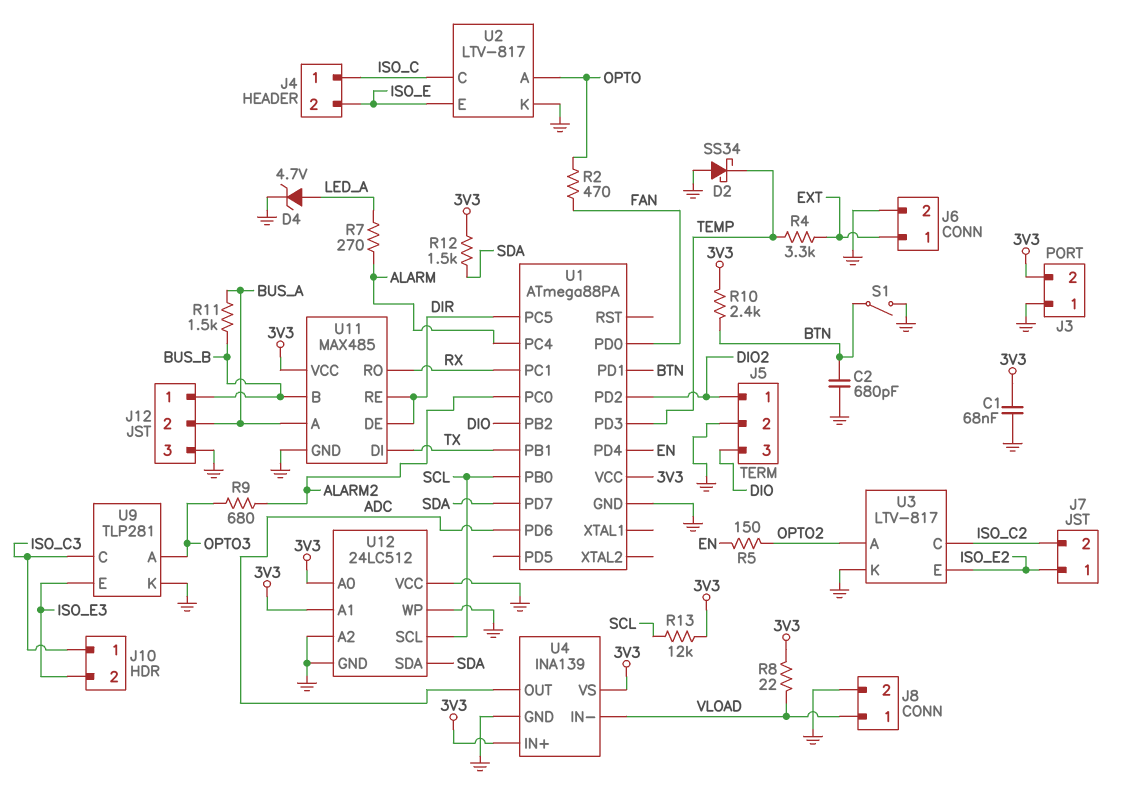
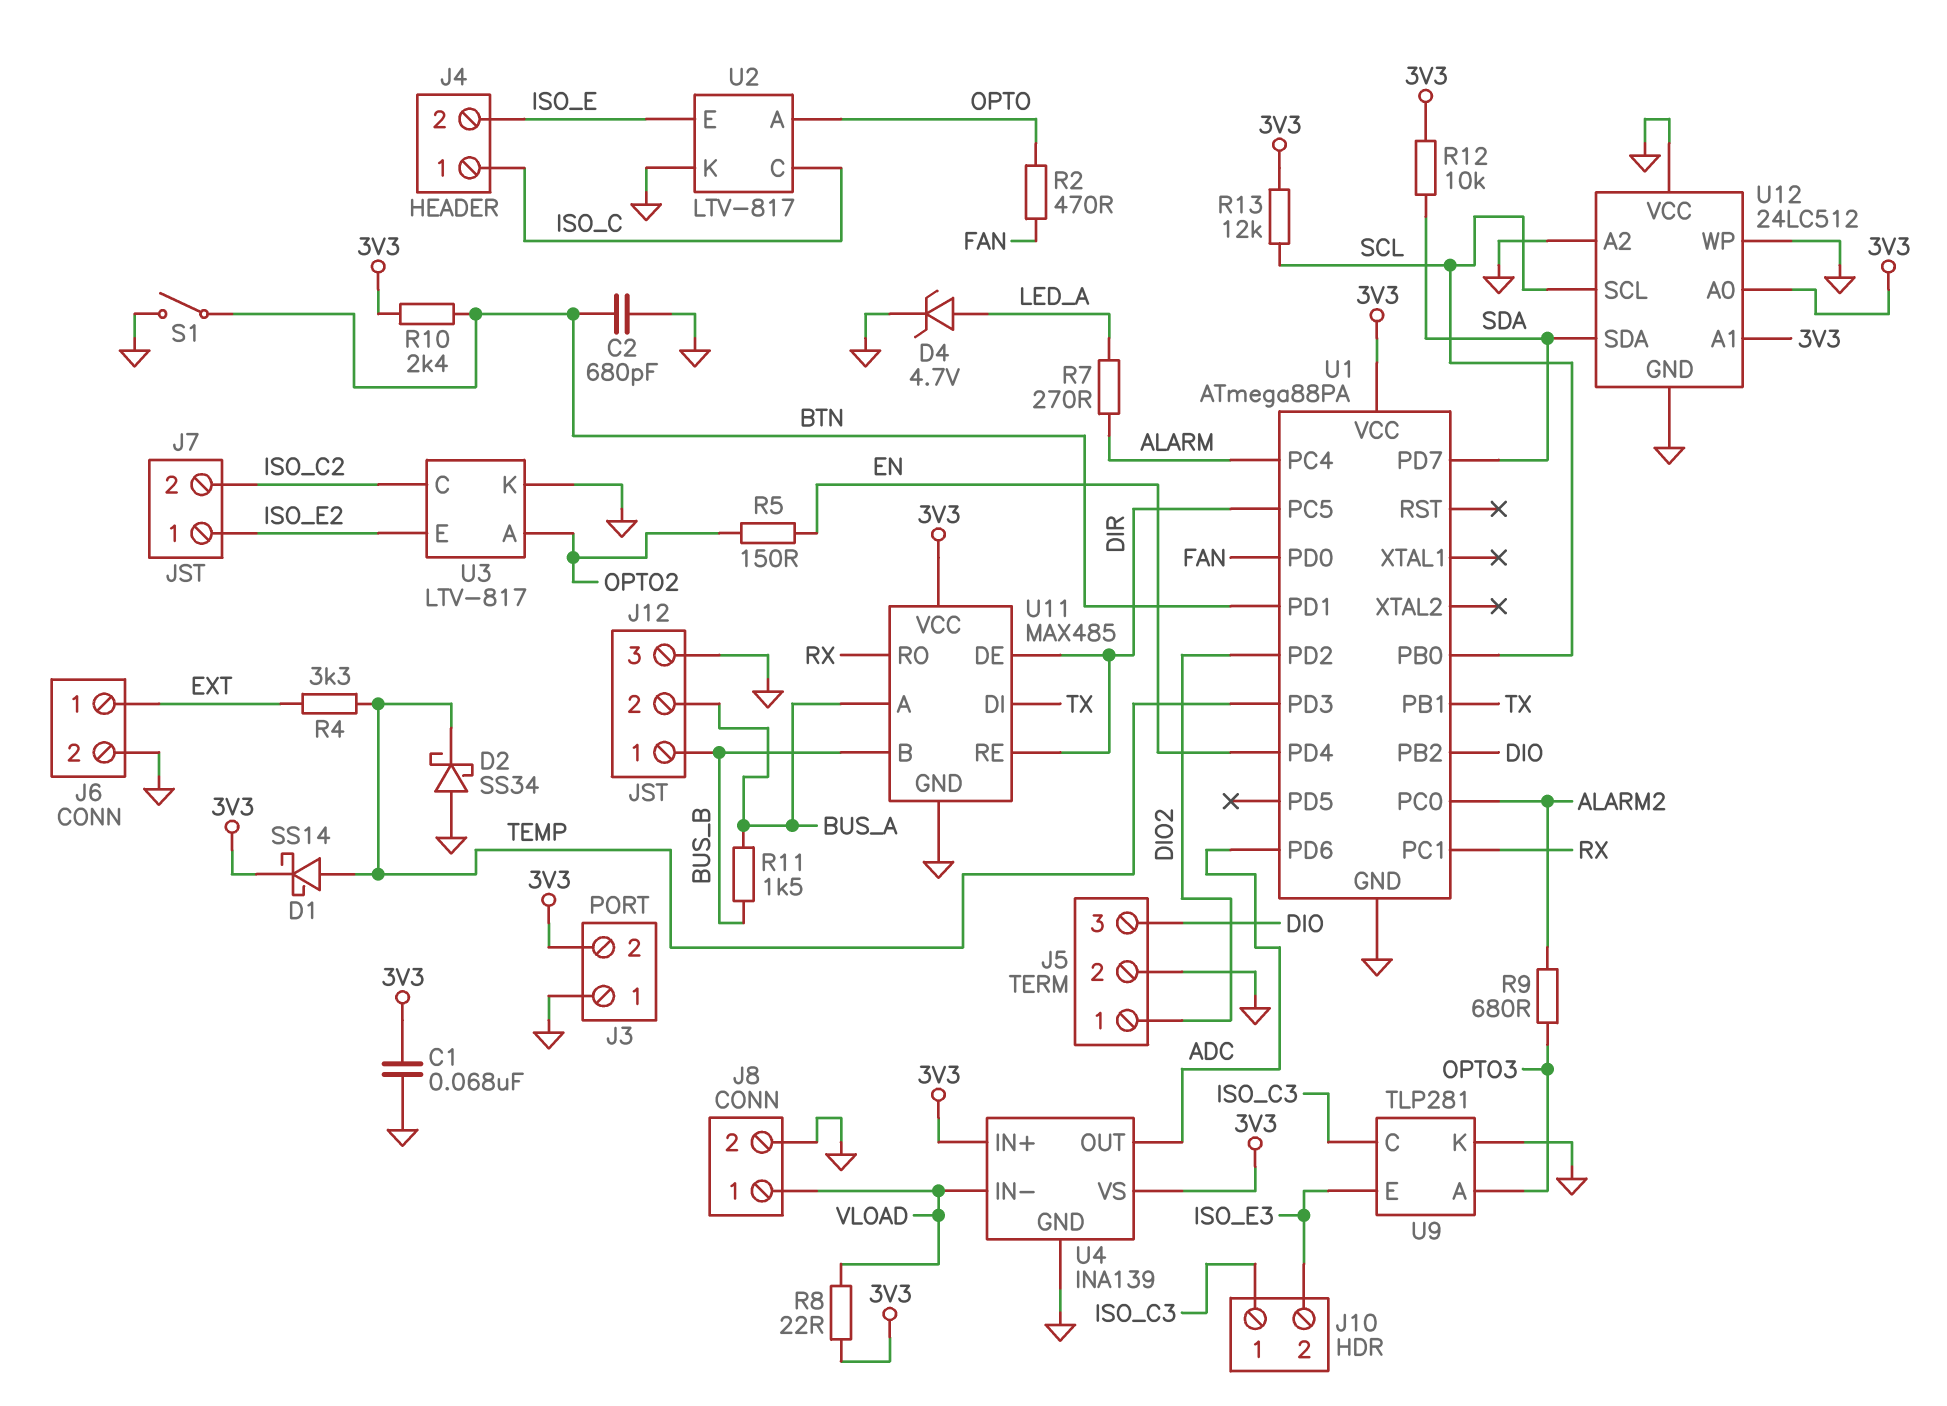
D1: none -> schottky SS14 (A TEMP, K 3V3)
R12: 1.5k (3V3, SDA) -> 10k (3V3, SDA)

